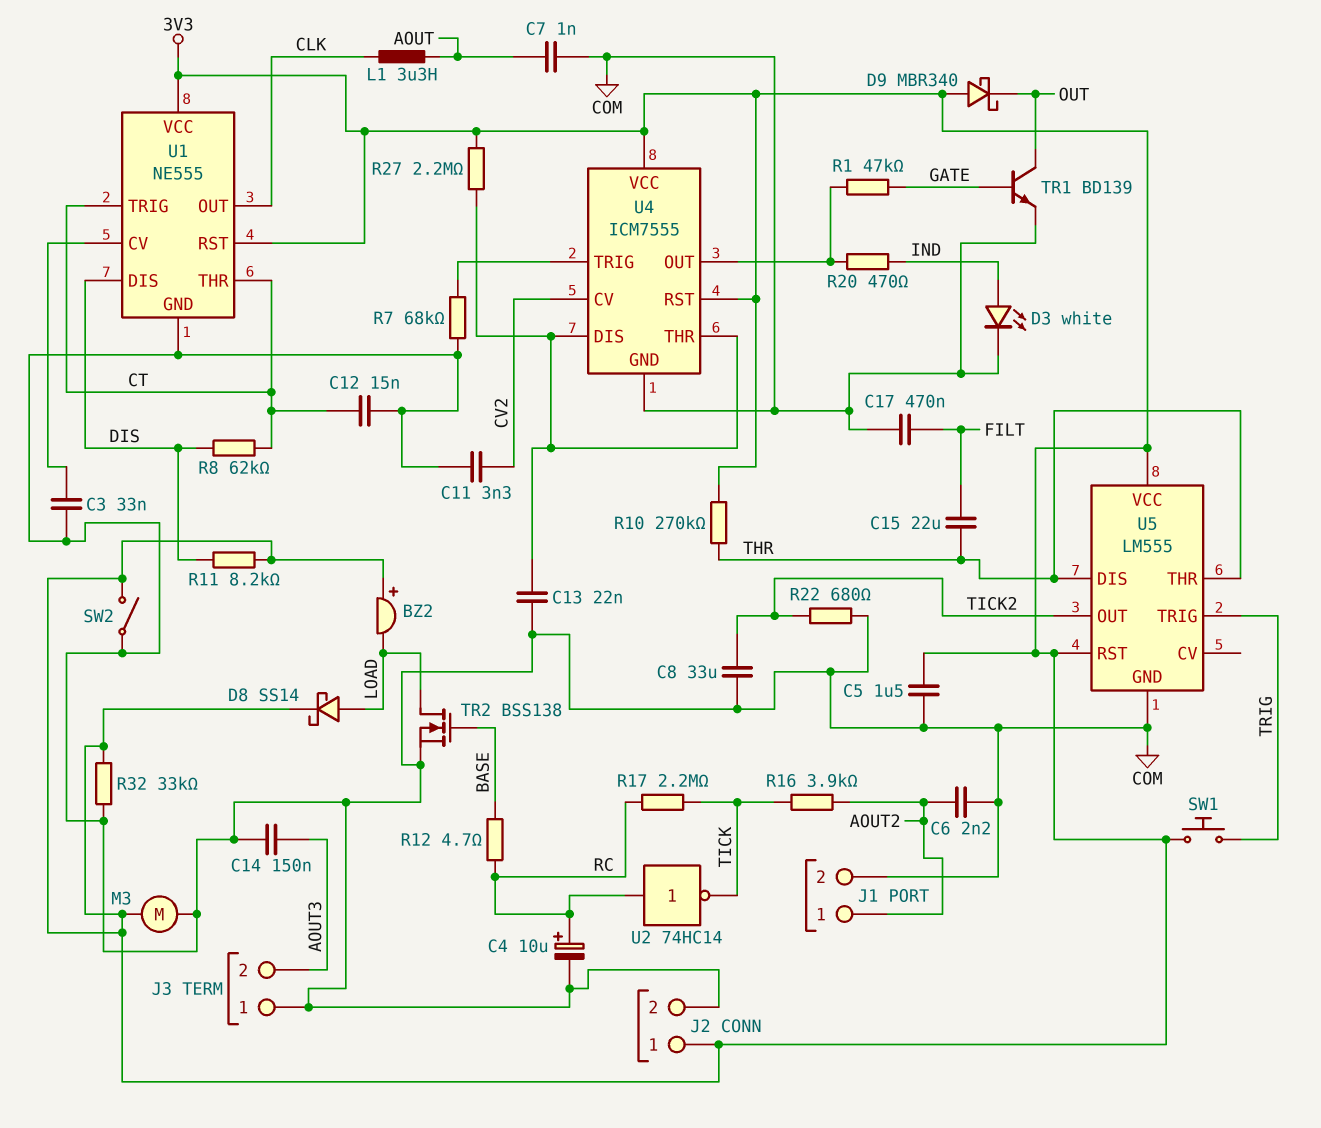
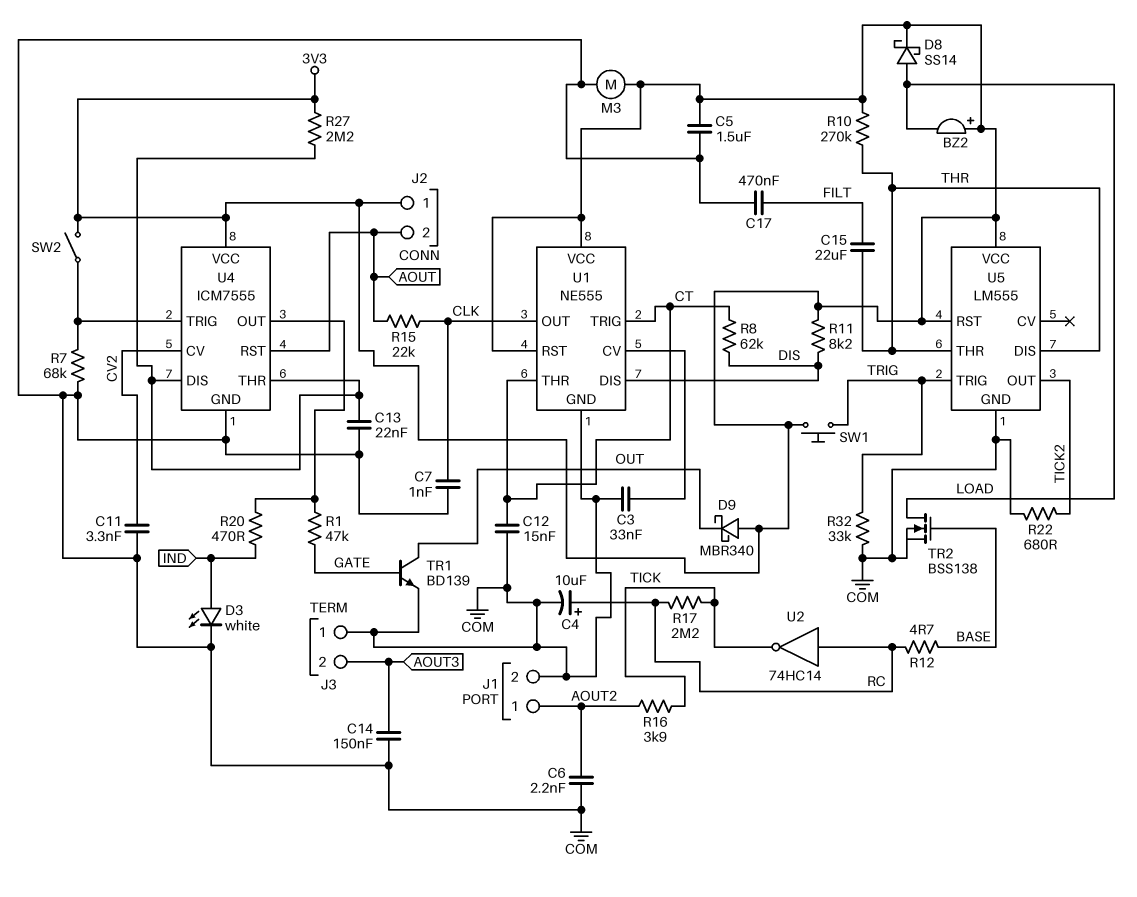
C7: 1nF (AOUT, COM) -> 1nF (CLK, COM)
C8: 33uF (COM, TICK2) -> none
J2 pin 2: COM -> AOUT
L1: 3.3uH (AOUT, CLK) -> none
R15: none -> 22k (AOUT, CLK)
R32: 33k (3V3, COM) -> 33k (COM, TRIG)
SW2: switch (3V3, COM) -> switch (3V3, U4/TRIG)
U4 pin RST: 3V3 -> AOUT

